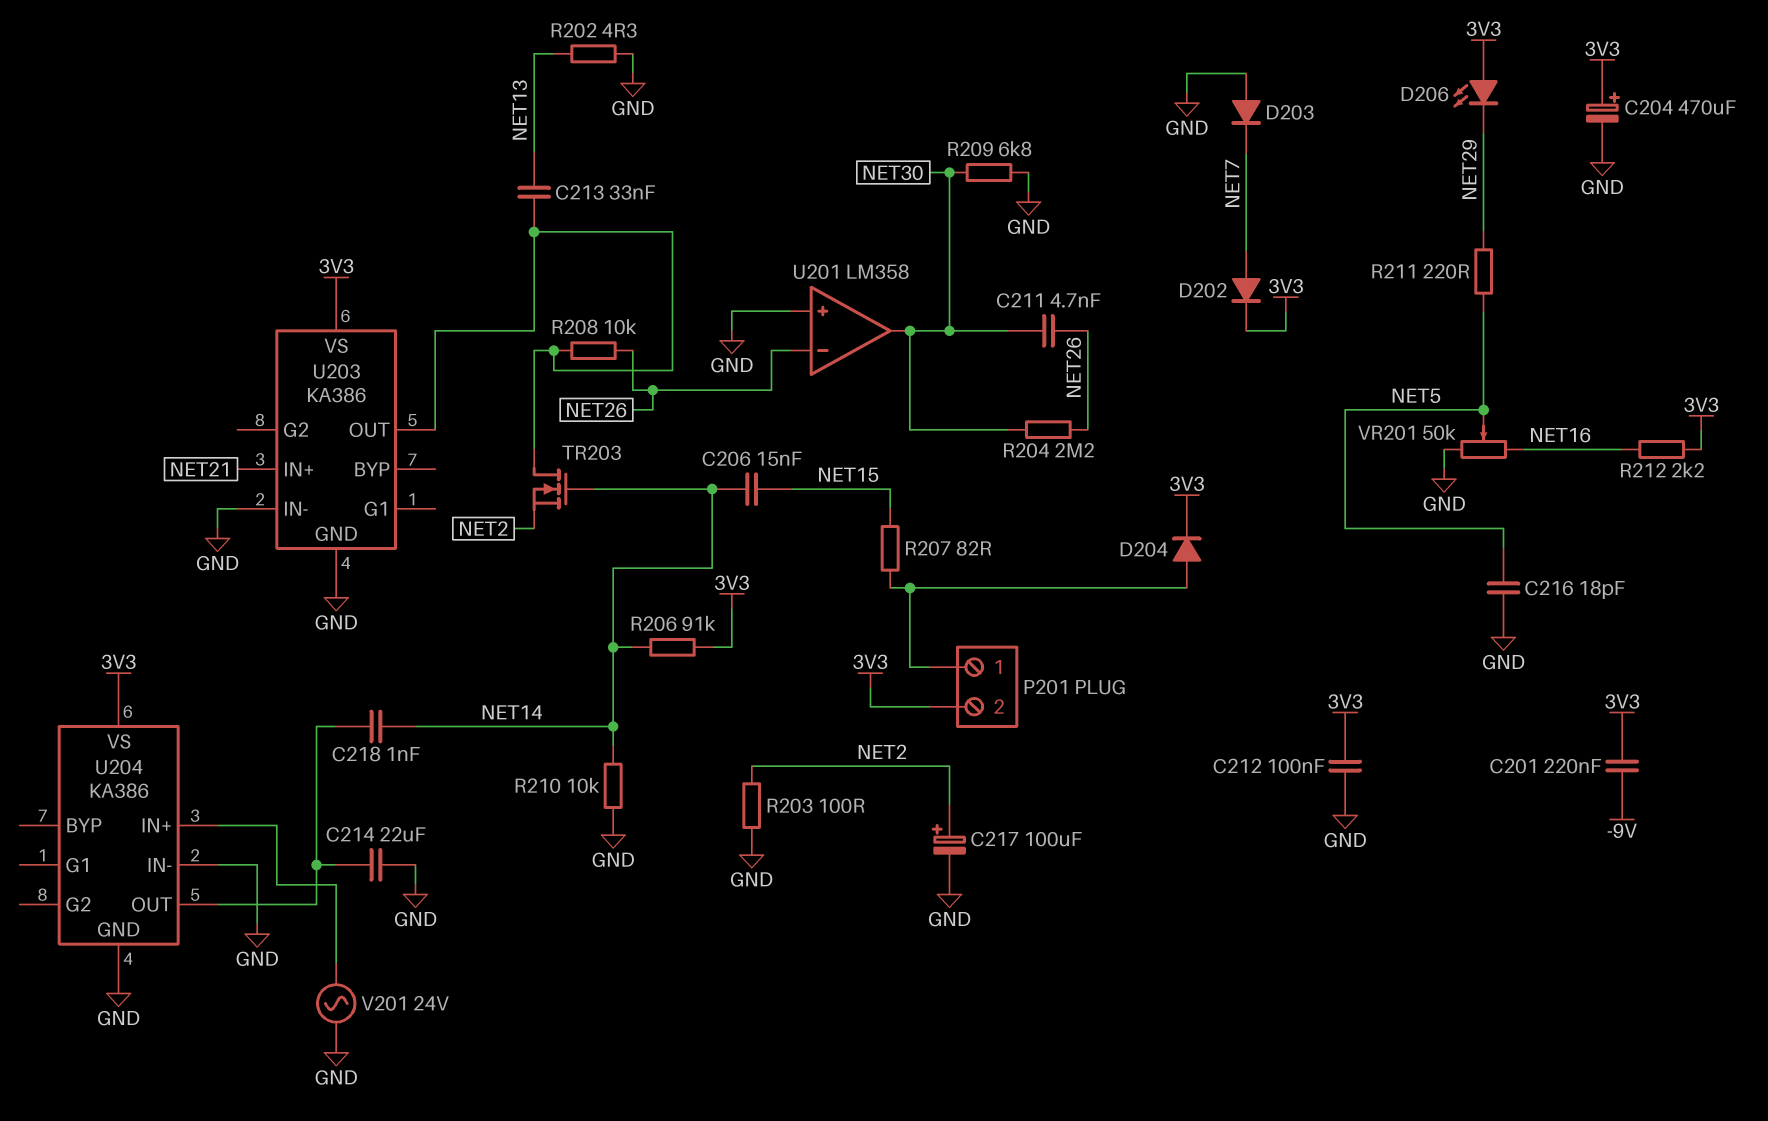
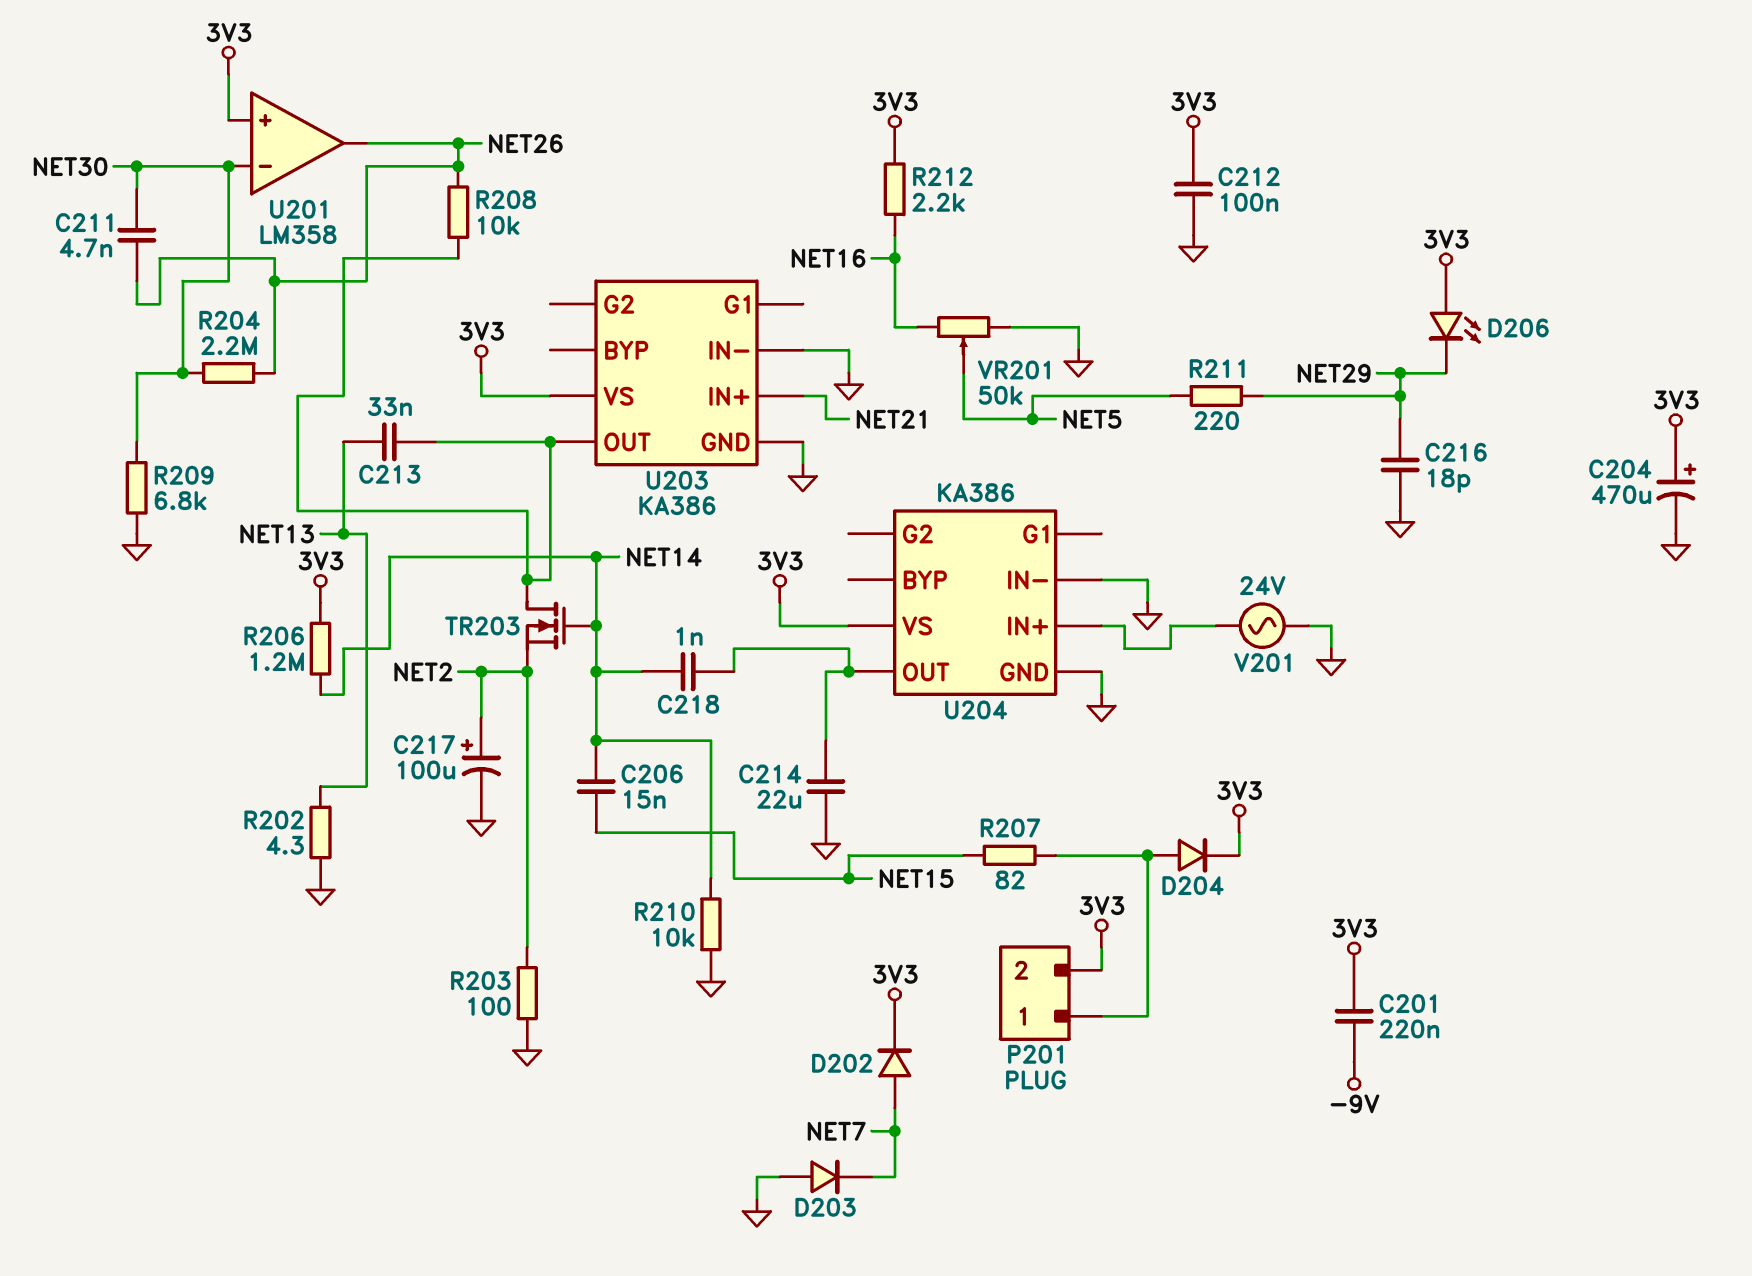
C216: 18pF (GND, NET5) -> 18pF (GND, NET29)
R206: 91k (3V3, NET14) -> 1.2M (3V3, NET14)
U201 pin in+: GND -> 3V3
U201 pin in-: NET26 -> NET30
U201 pin out: NET30 -> NET26

